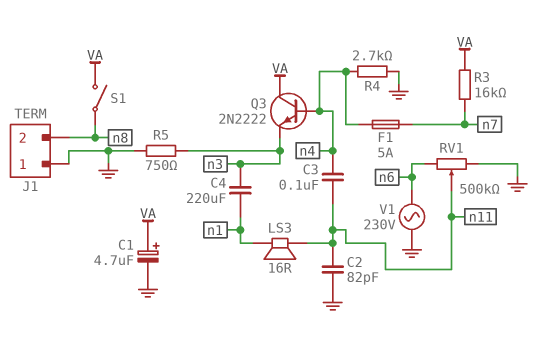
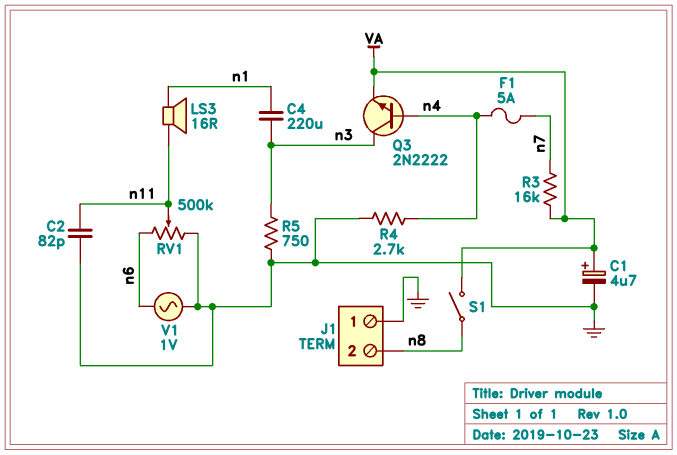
C3: 100nF (n4, n11) -> none
Q3: NPN 2N2222 (B n4, C VA, E n3) -> NPN 2N2222 (B n4, C n3, E VA)
V1: AC 230V (GND, n6) -> AC 1V (GND, n6)

